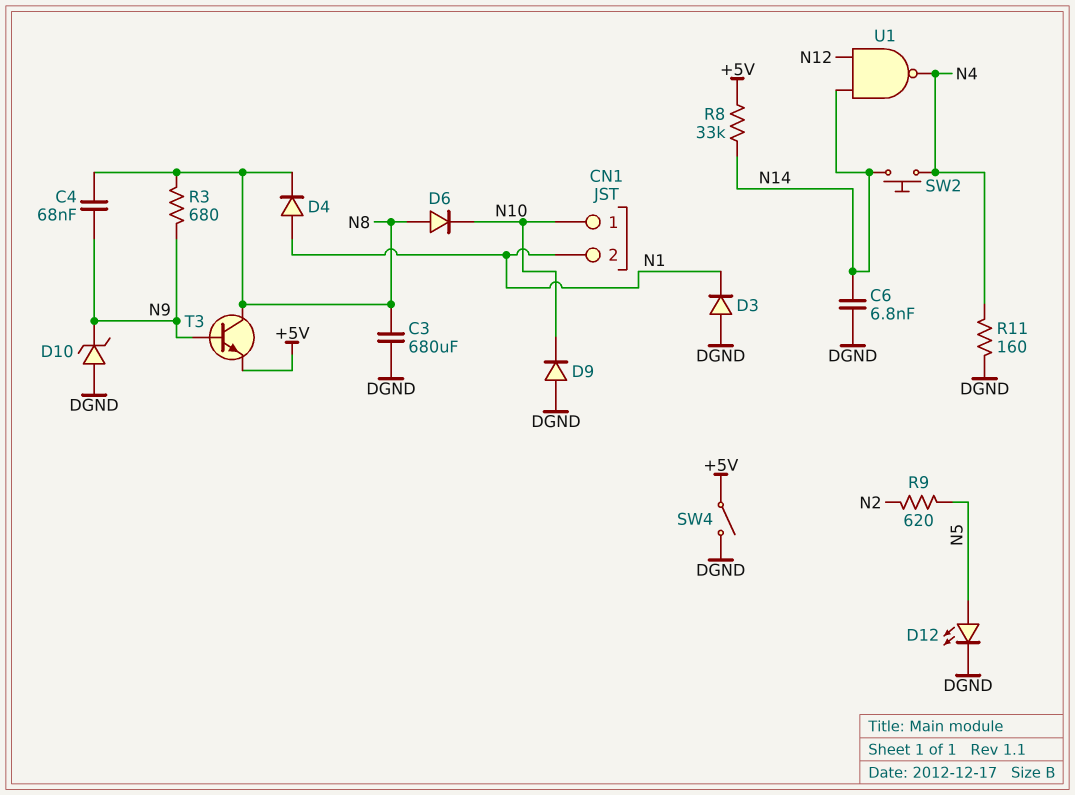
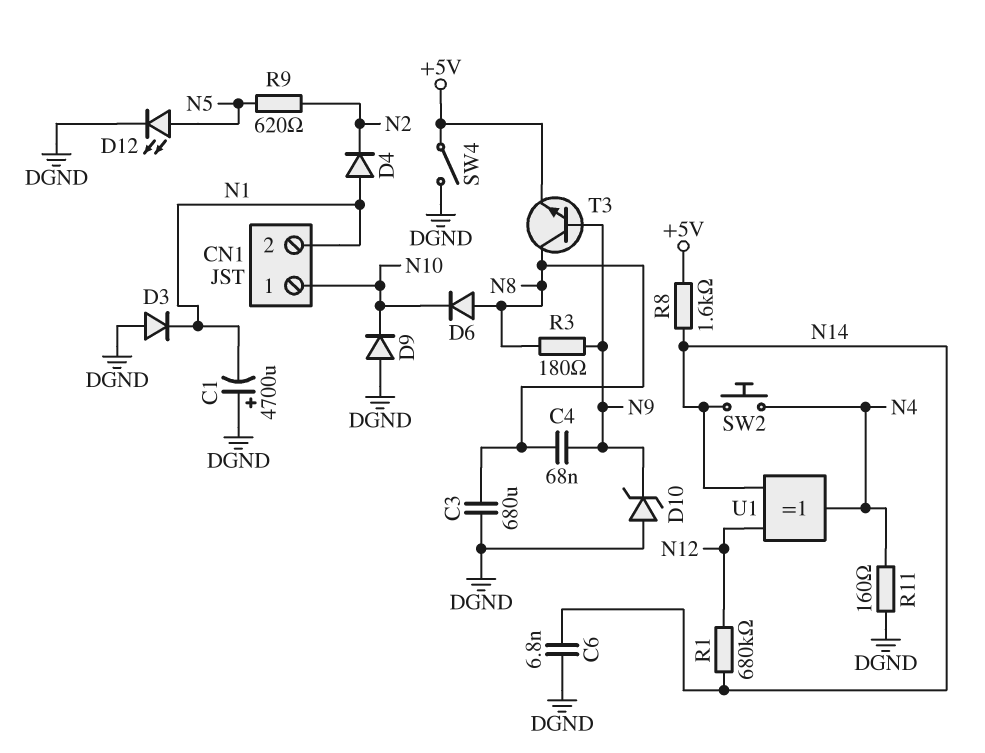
C1: none -> 4700uF (plus DGND, minus N1)
D4: diode (A N1, K N8) -> diode (A N1, K N2)
R1: none -> 680k (N12, N14)
R3: 680 (N8, N9) -> 180 (N8, N9)
R8: 33k (+5V, N14) -> 1.6k (+5V, N14)
U1: NAND (in N12, in N14, out N4) -> XOR (in N12, in N14, out N4)

